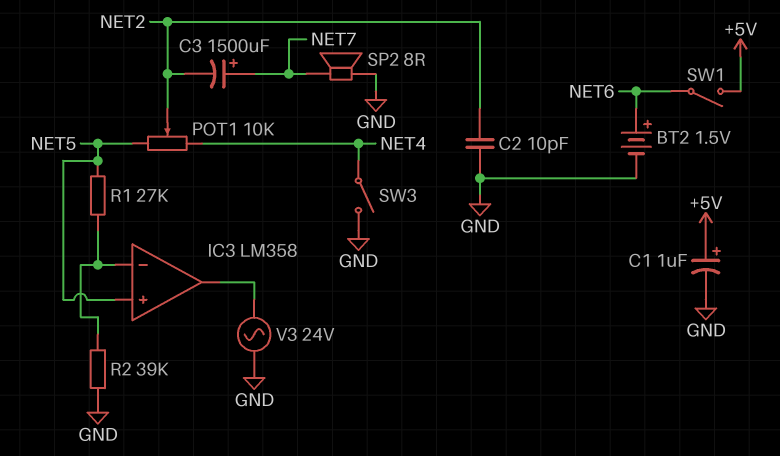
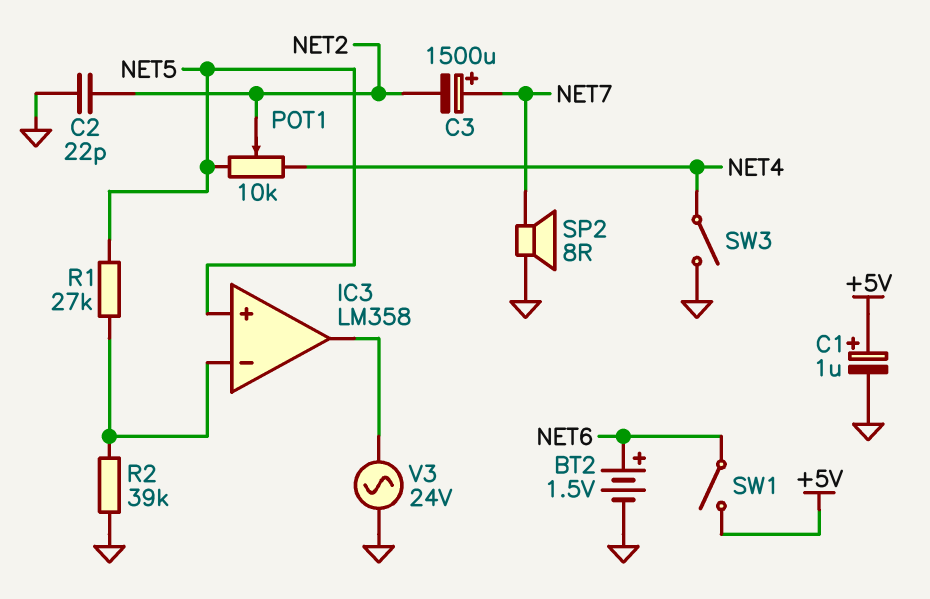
C2: 10pF (GND, NET2) -> 22pF (GND, NET2)

